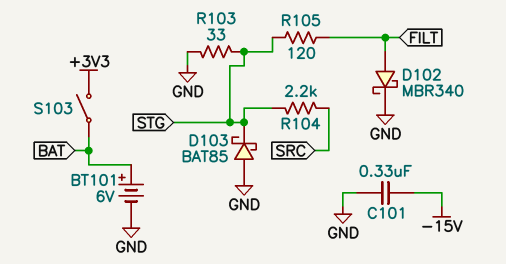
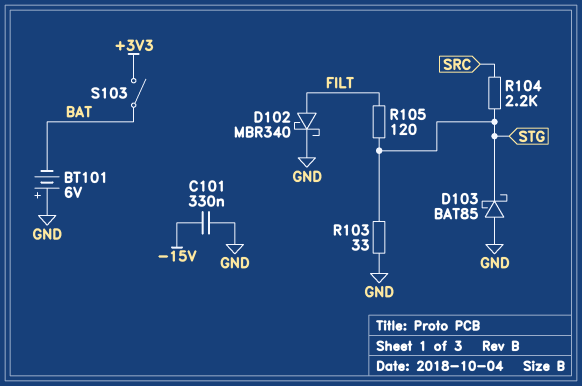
BT101: 6V (plus BAT, minus GND) -> 6V (plus GND, minus BAT)

